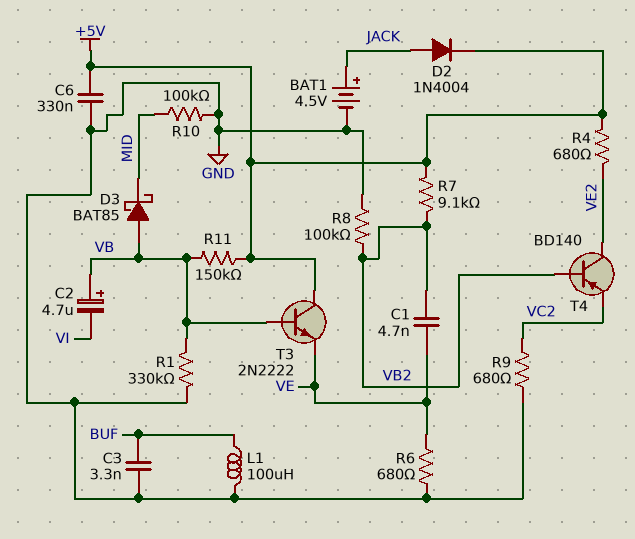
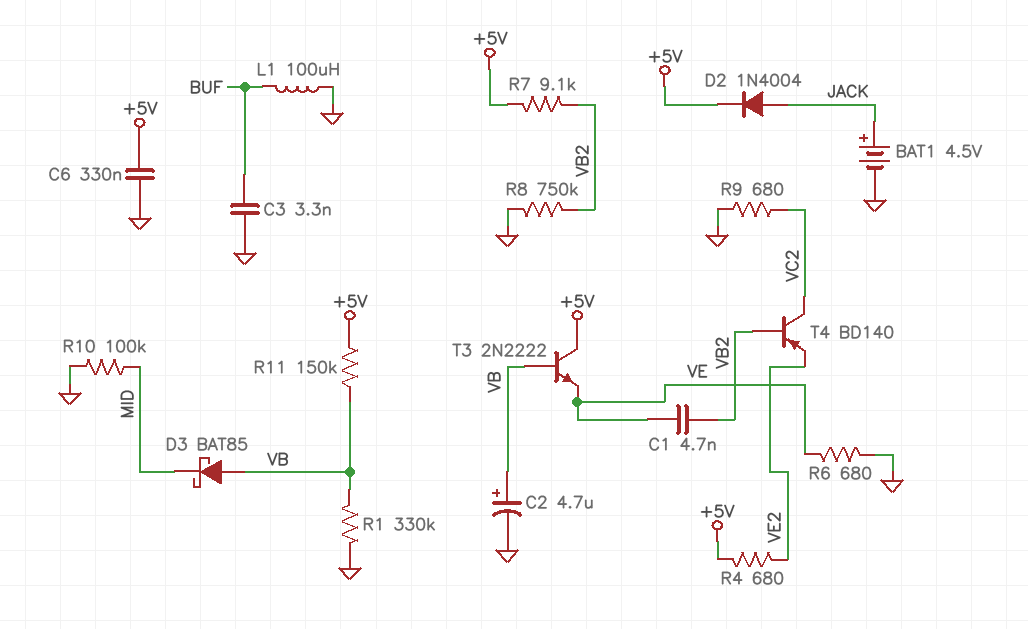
C2: 4.7uF (plus VB, minus VI) -> 4.7uF (plus VB, minus GND)
R8: 100k (GND, VB2) -> 750k (GND, VB2)
T4: PNP BD140 (B VB2, C VE2, E VC2) -> PNP BD140 (B VB2, C VC2, E VE2)

